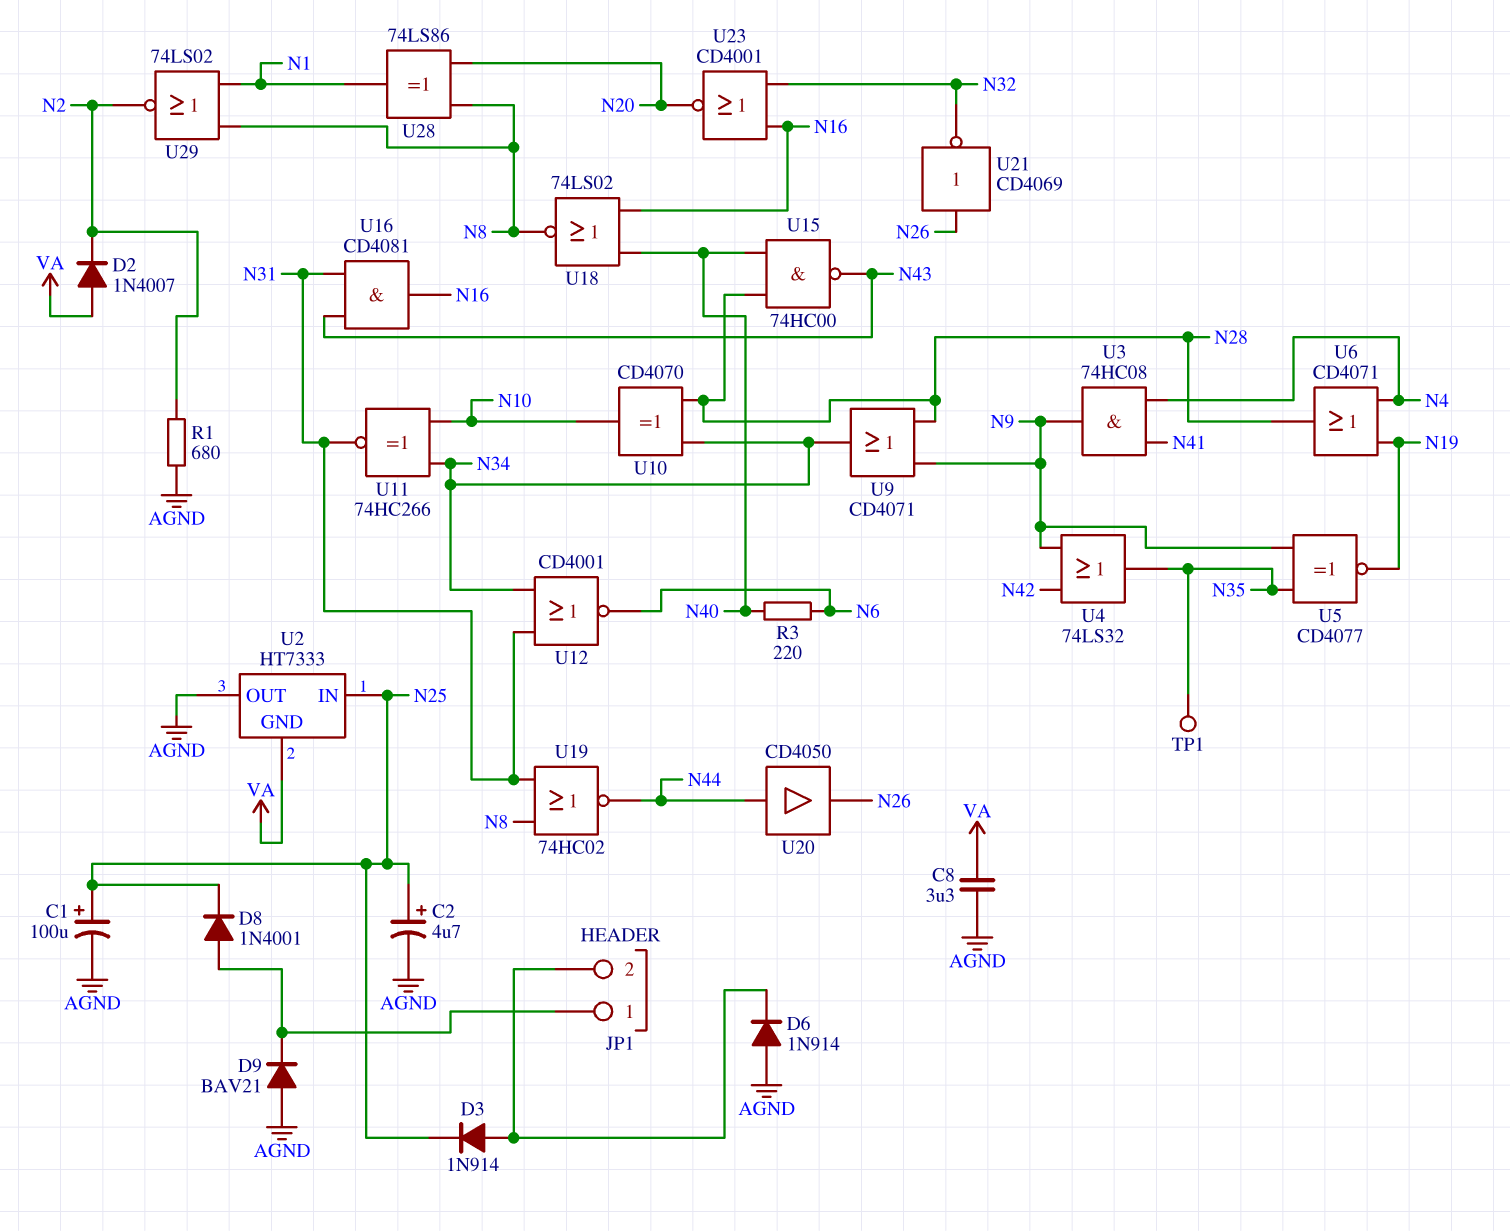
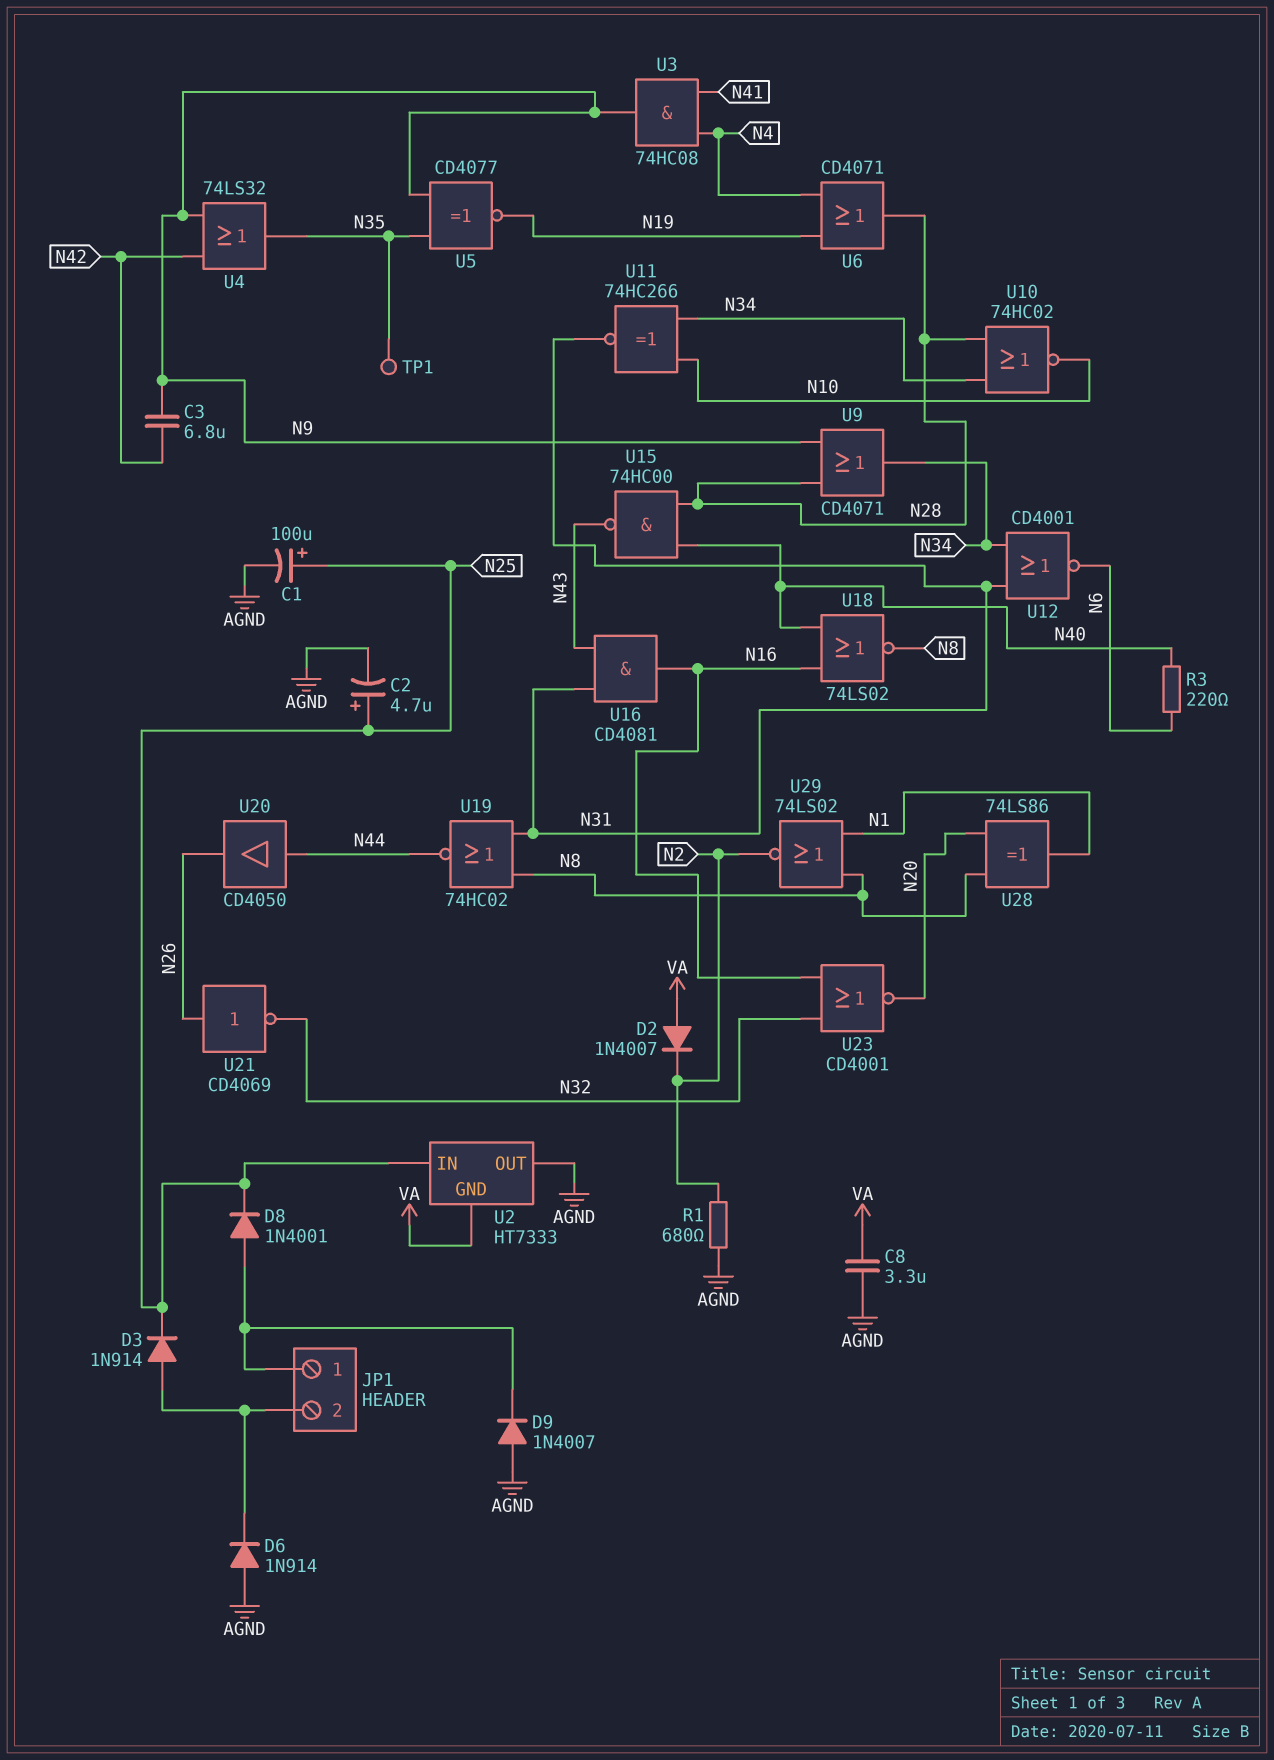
C3: none -> 6.8uF (N9, N42)
D9: diode BAV21 (A AGND, K JP1/1) -> diode 1N4007 (A AGND, K JP1/1)
U10: XOR CD4070 (in N28, in N34, out N10) -> NOR 74HC02 (in N28, in N34, out N10)

